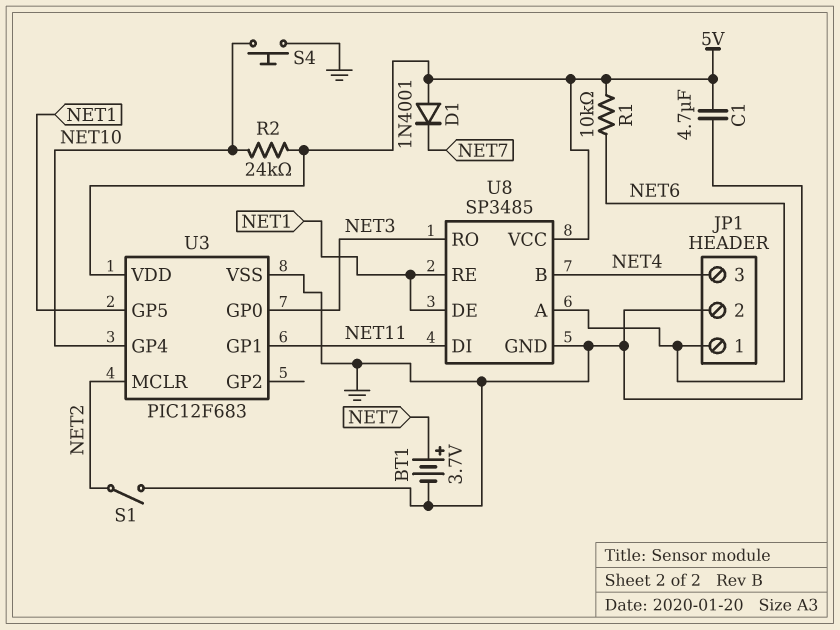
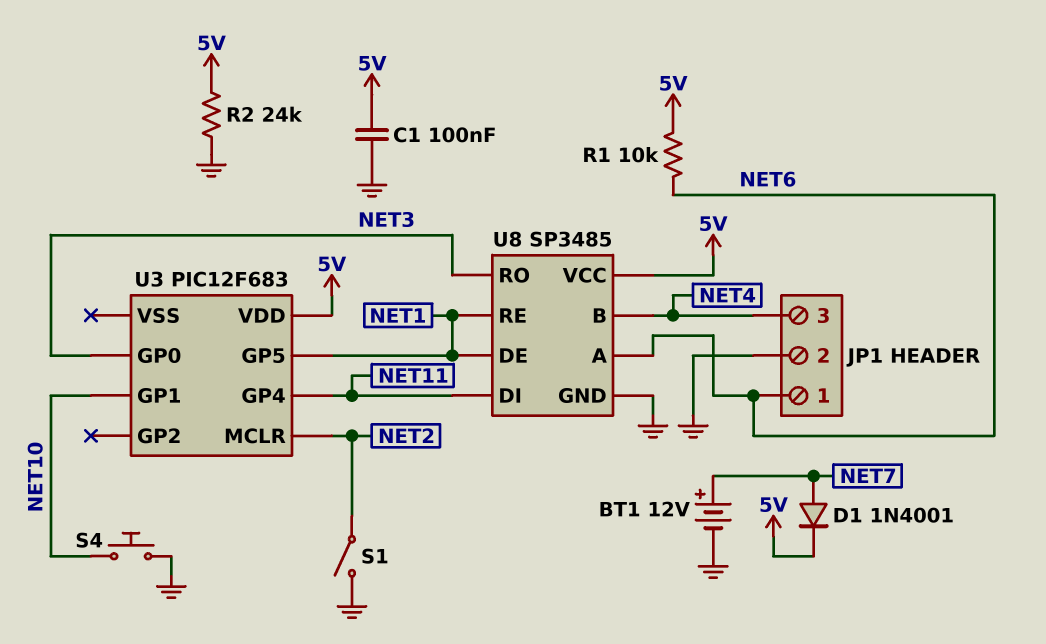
BT1: 3.7V (plus NET7, minus GND) -> 12V (plus NET7, minus GND)
C1: 4.7uF (5V, GND) -> 100nF (5V, GND)
D1: diode 1N4001 (A 5V, K NET7) -> diode 1N4001 (A NET7, K 5V)
R2: 24k (5V, NET10) -> 24k (5V, GND)
U3 pin GP1: NET11 -> NET10
U3 pin GP4: NET10 -> NET11
U3 pin VSS: GND -> none

